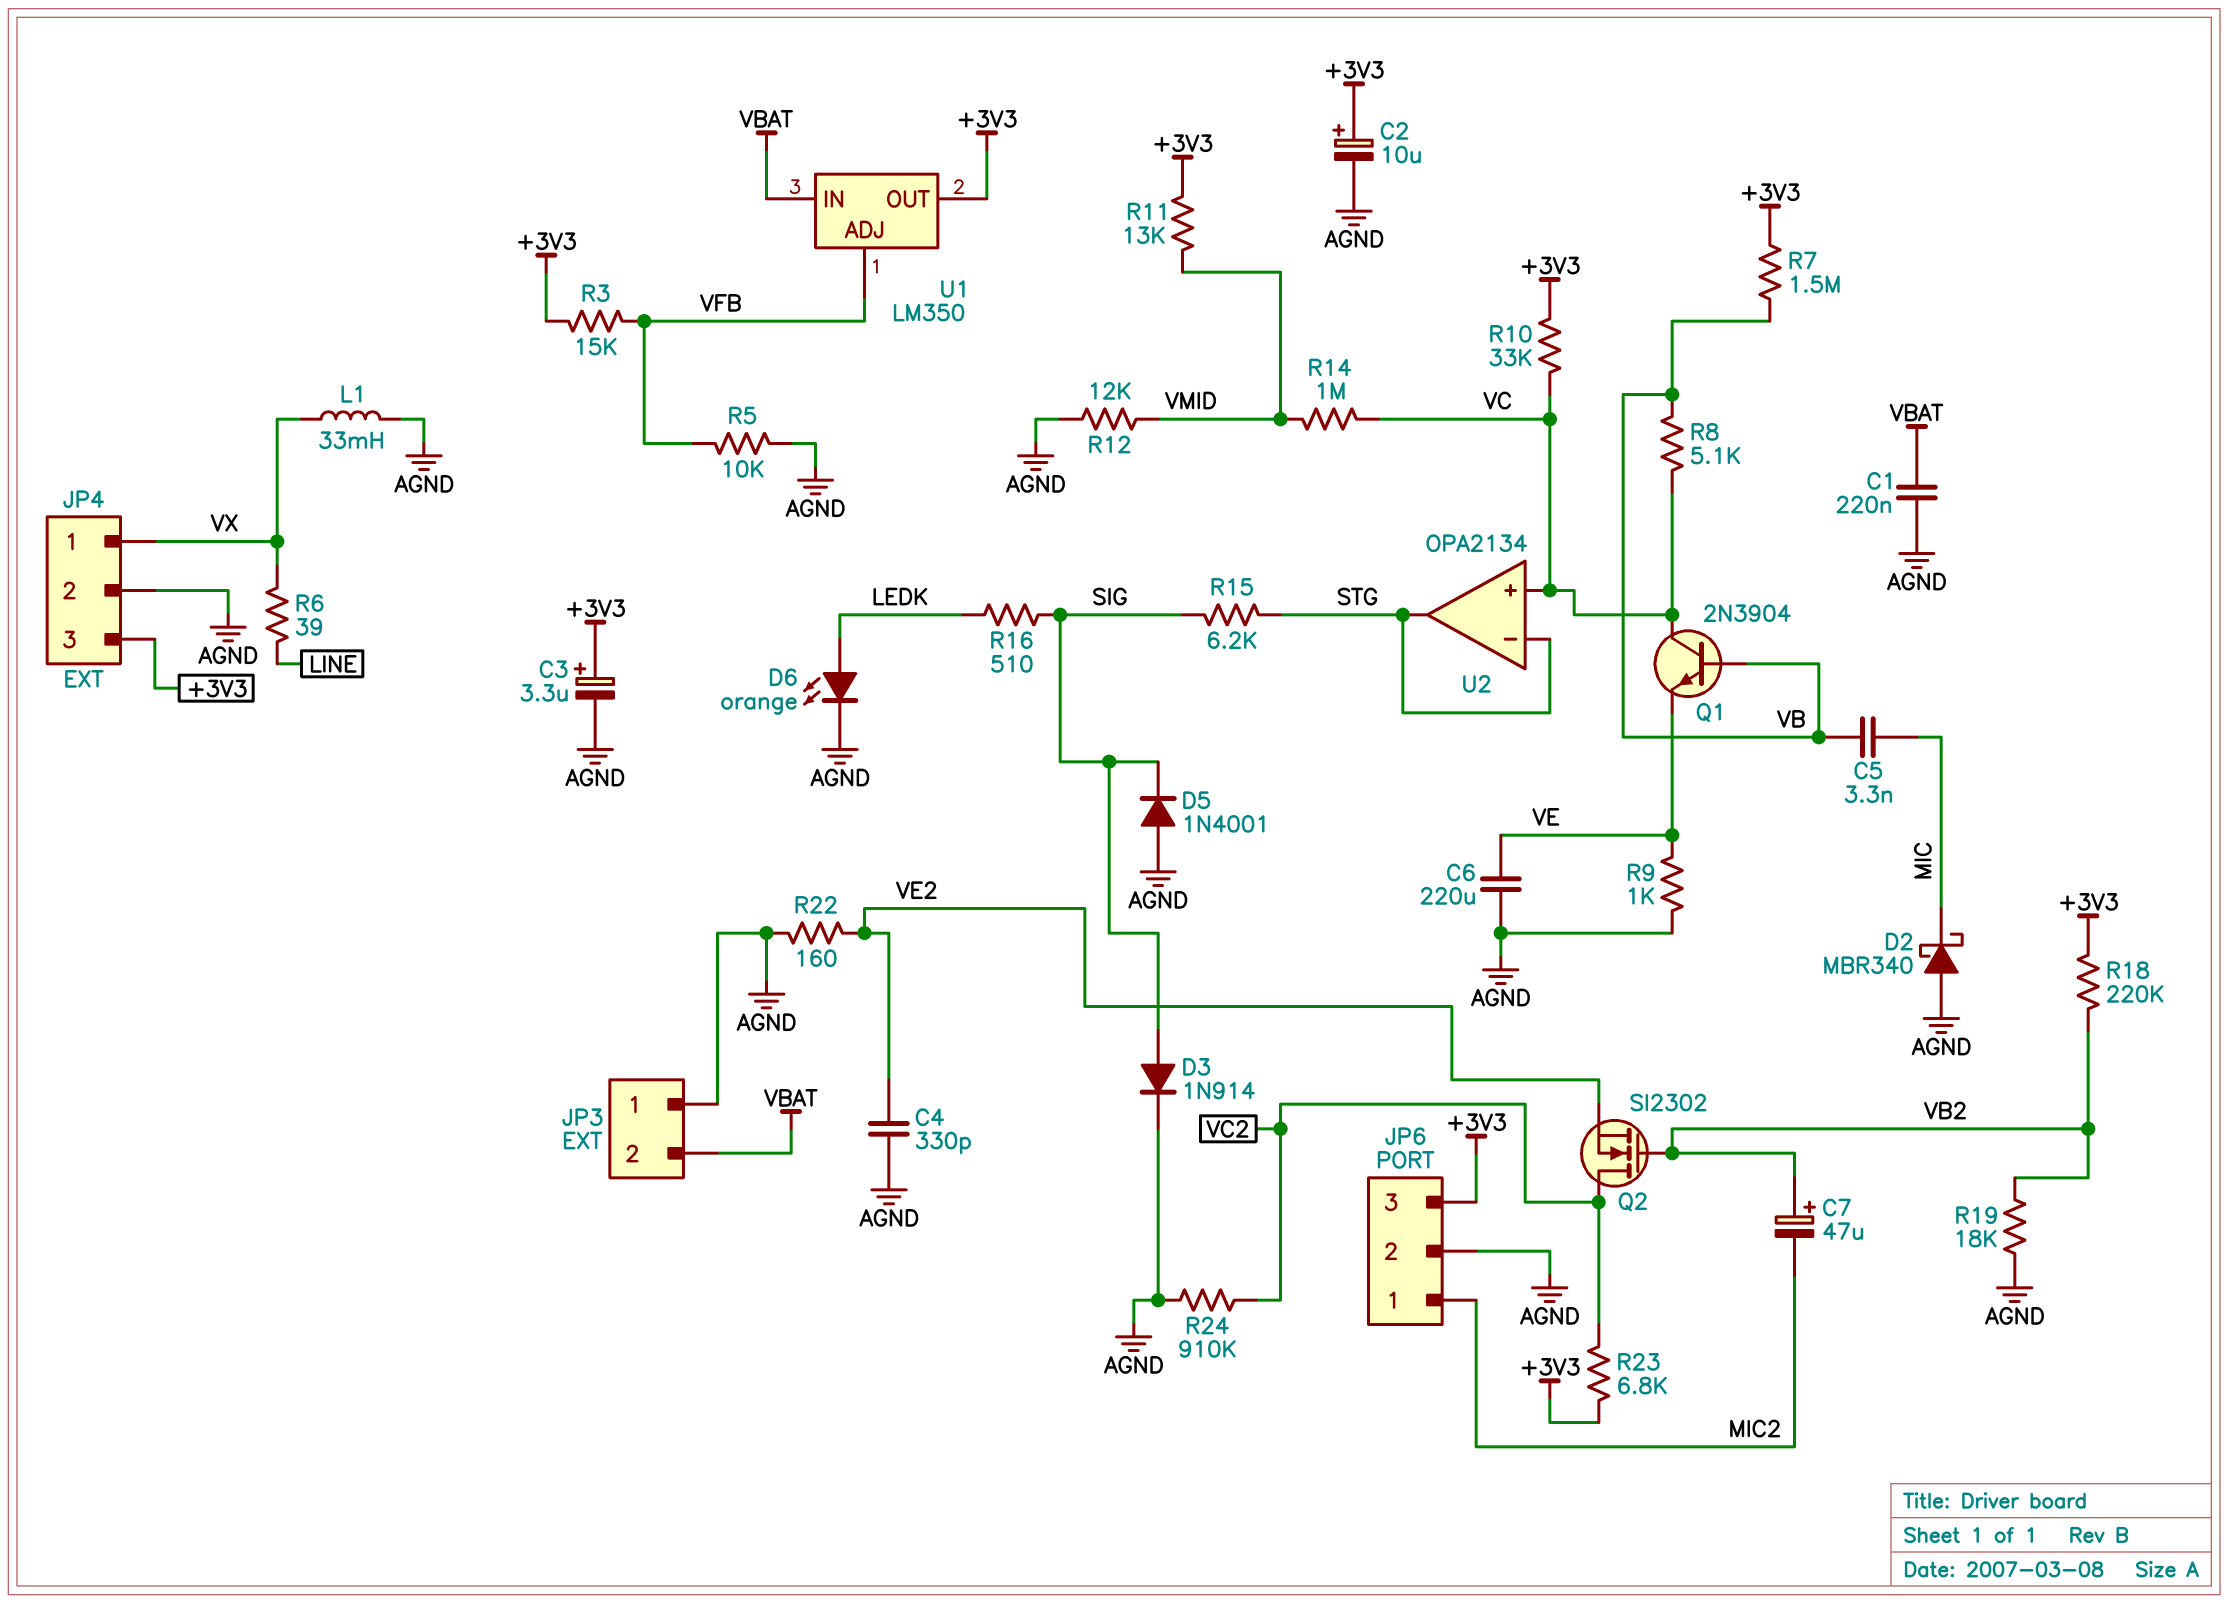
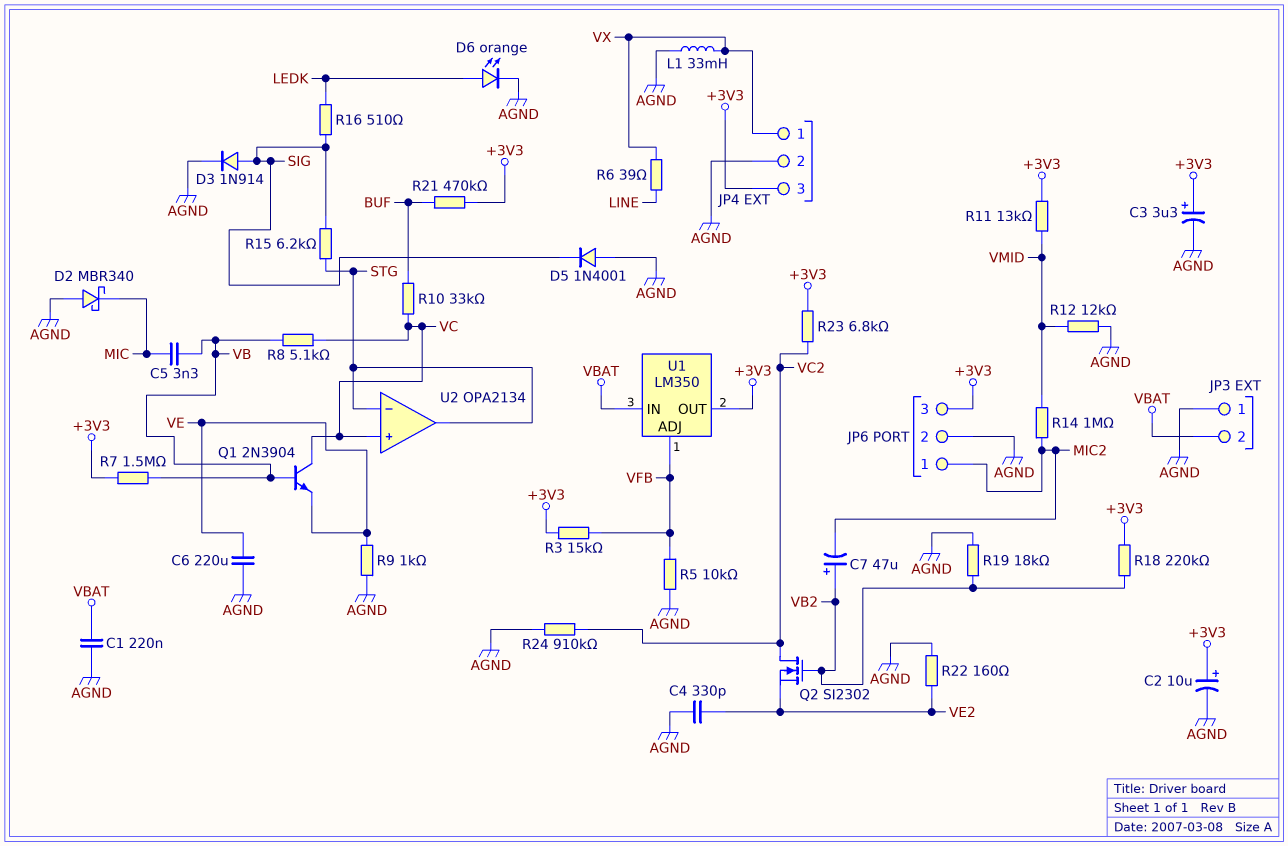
R10: 33k (+3V3, VC) -> 33k (BUF, VC)
R14: 1M (VC, VMID) -> 1M (MIC2, VMID)
R21: none -> 470k (+3V3, BUF)

